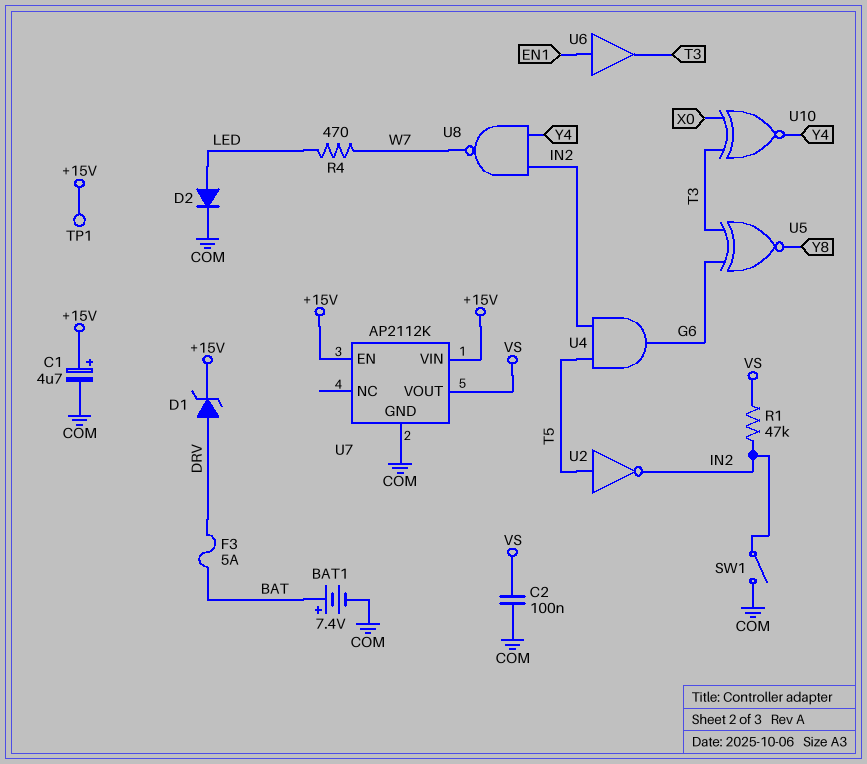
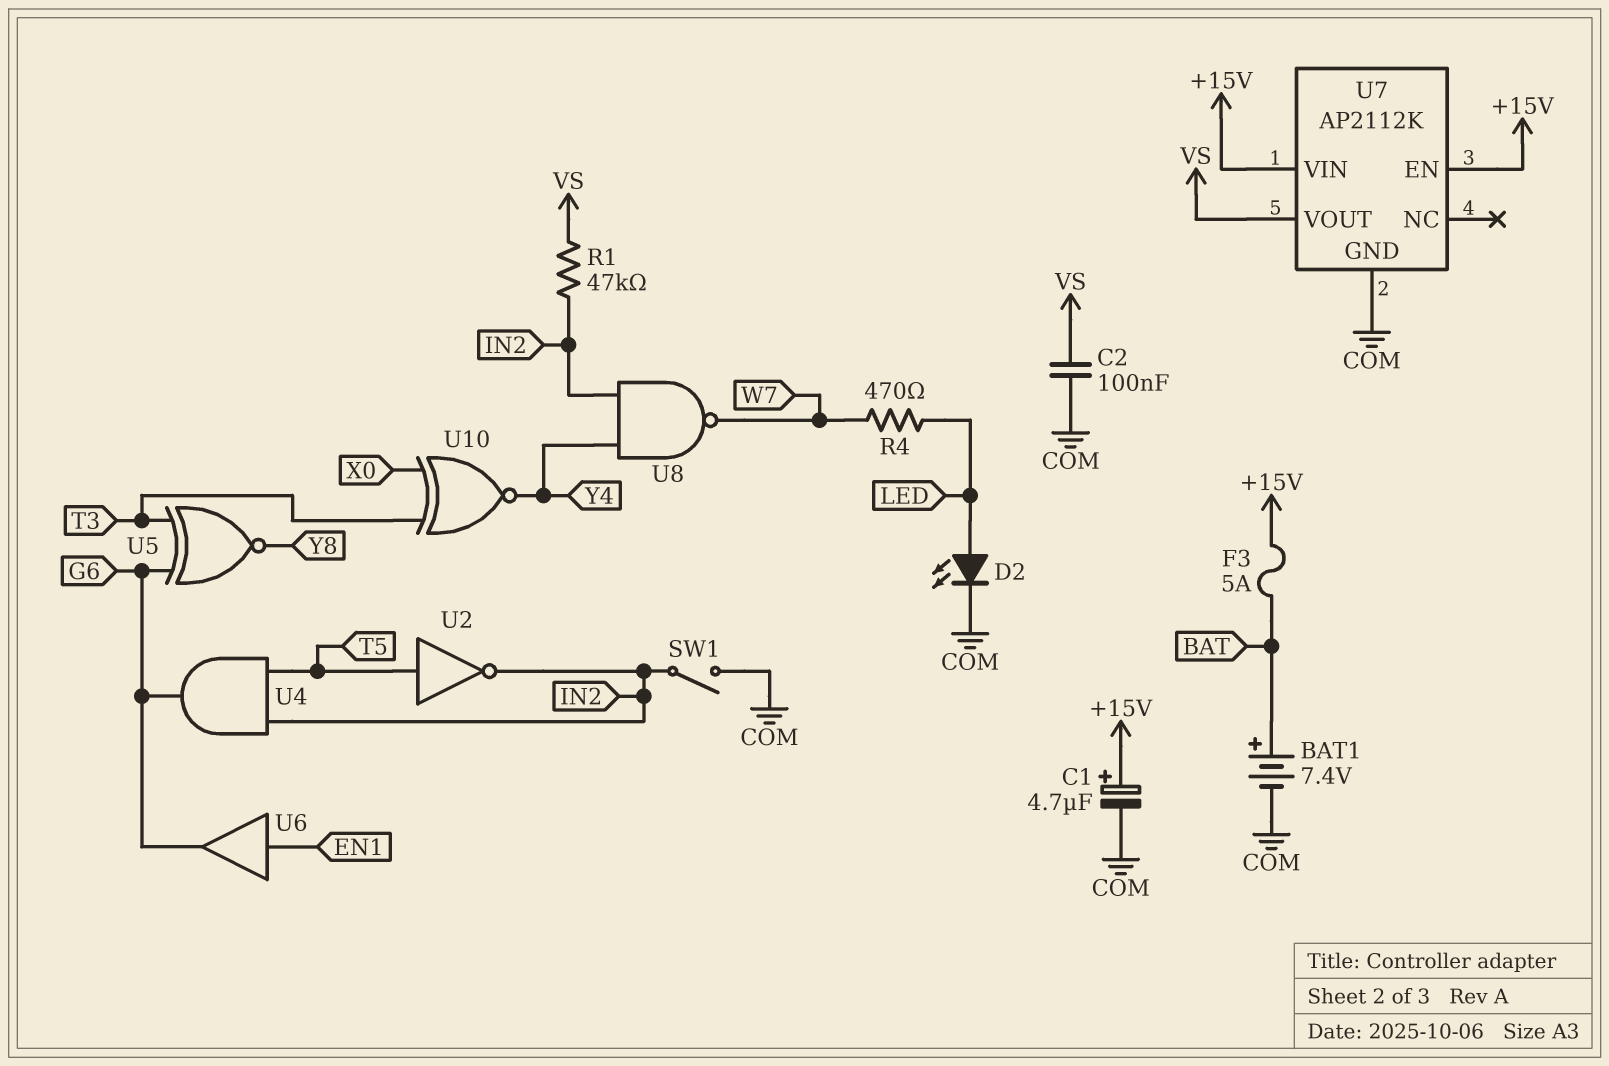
D1: zener (A DRV, K +15V) -> none
D2: diode (A LED, K COM) -> LED (A LED, K COM)
F3: 5A (BAT, DRV) -> 5A (+15V, BAT)
TP1: test point (+15V) -> none
U6: buffer (in EN1, out T3) -> buffer (in EN1, out G6)

